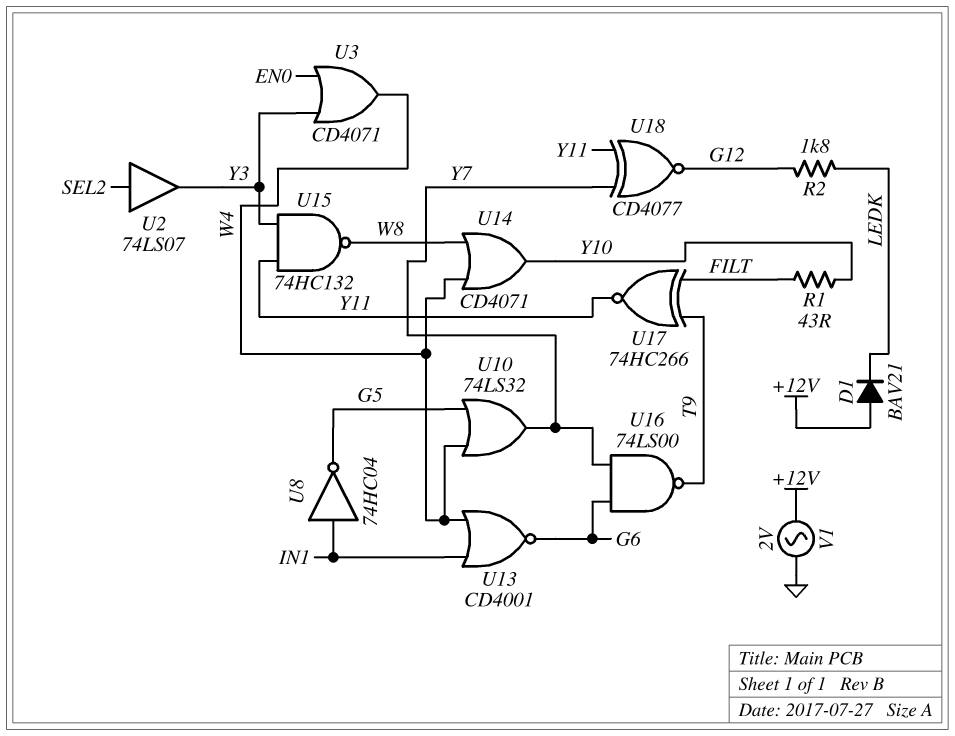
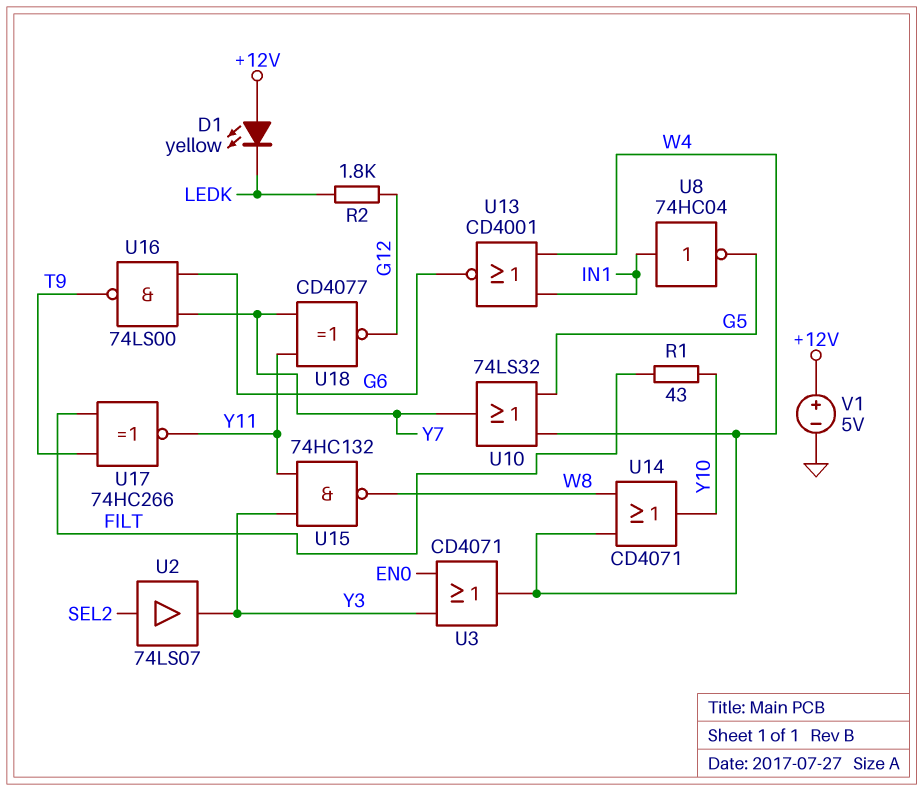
D1: diode BAV21 (A +12V, K LEDK) -> LED yellow (A +12V, K LEDK)
V1: AC 2V (+12V, GND) -> 5V (plus +12V, minus GND)

